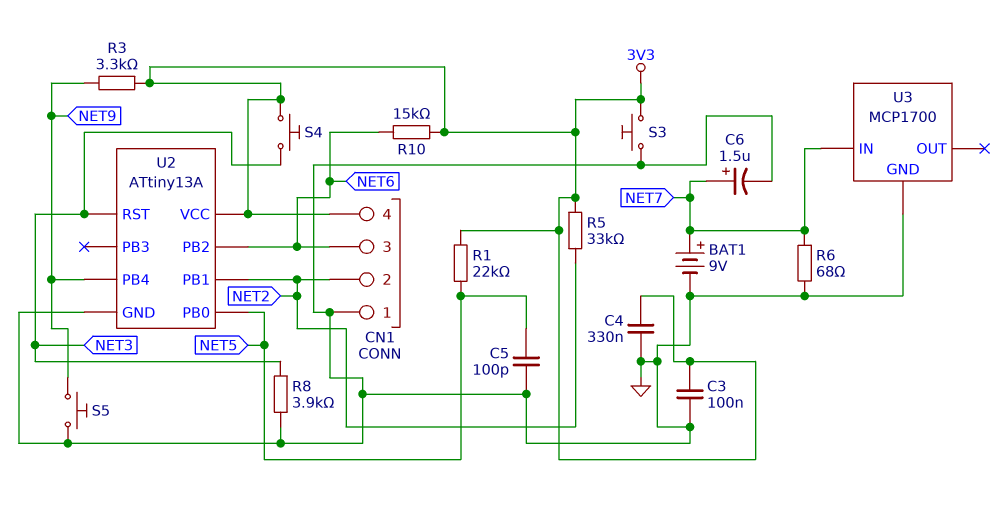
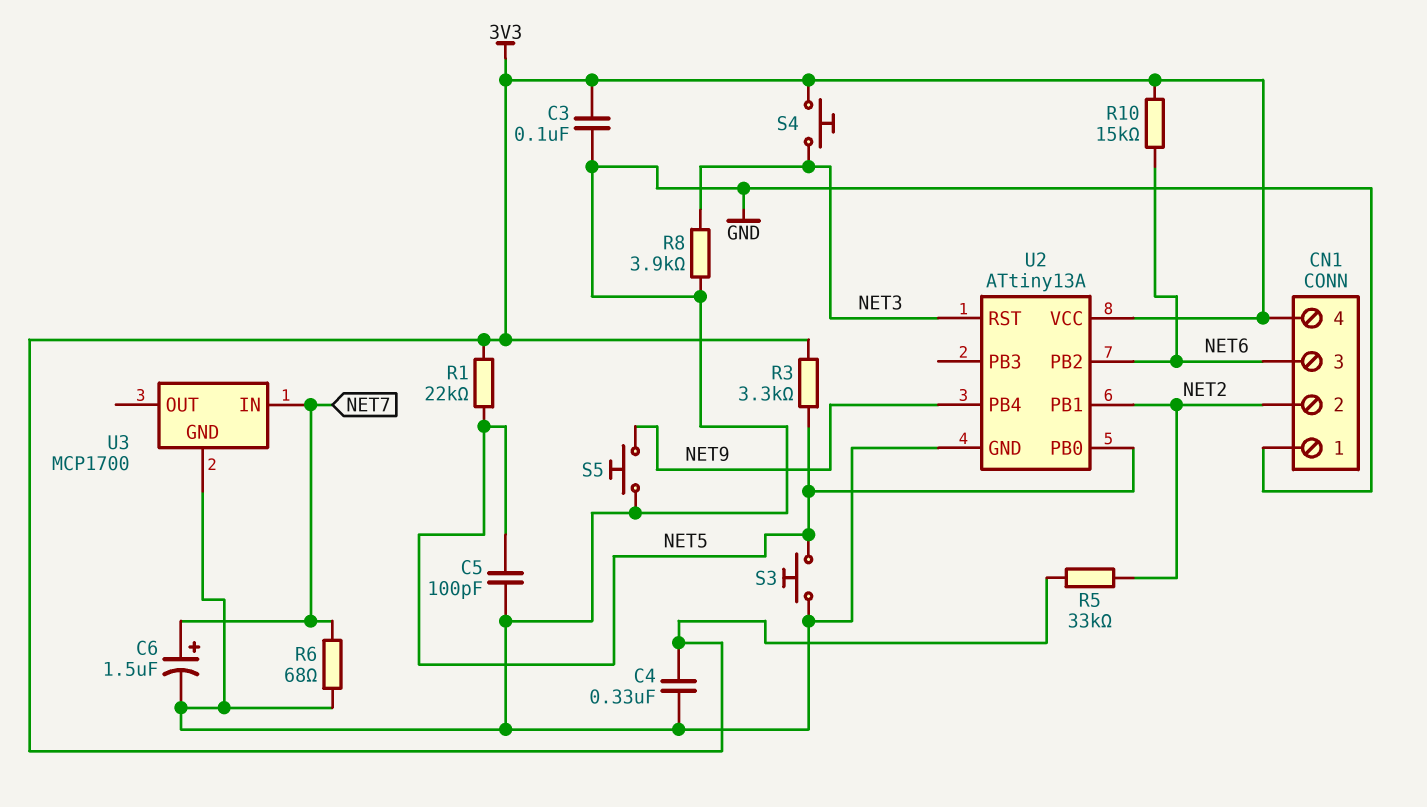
BAT1: 9V (plus NET7, minus GND) -> none
R3: 3.3k (3V3, NET9) -> 3.3k (3V3, NET5)
S3: button (3V3, GND) -> button (GND, NET5)

